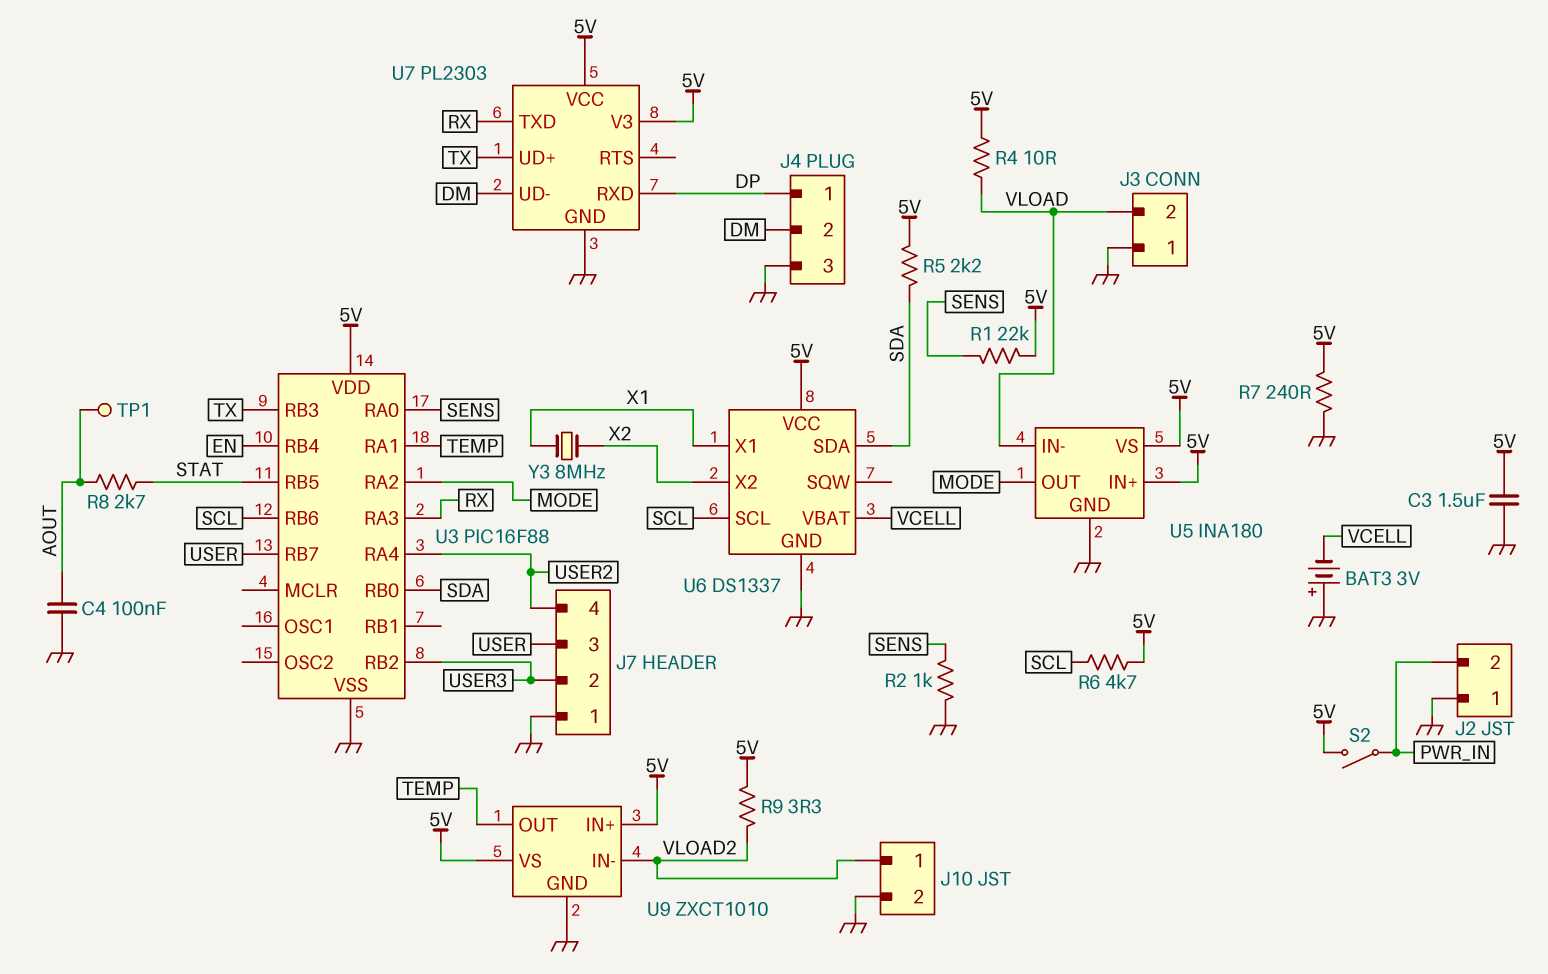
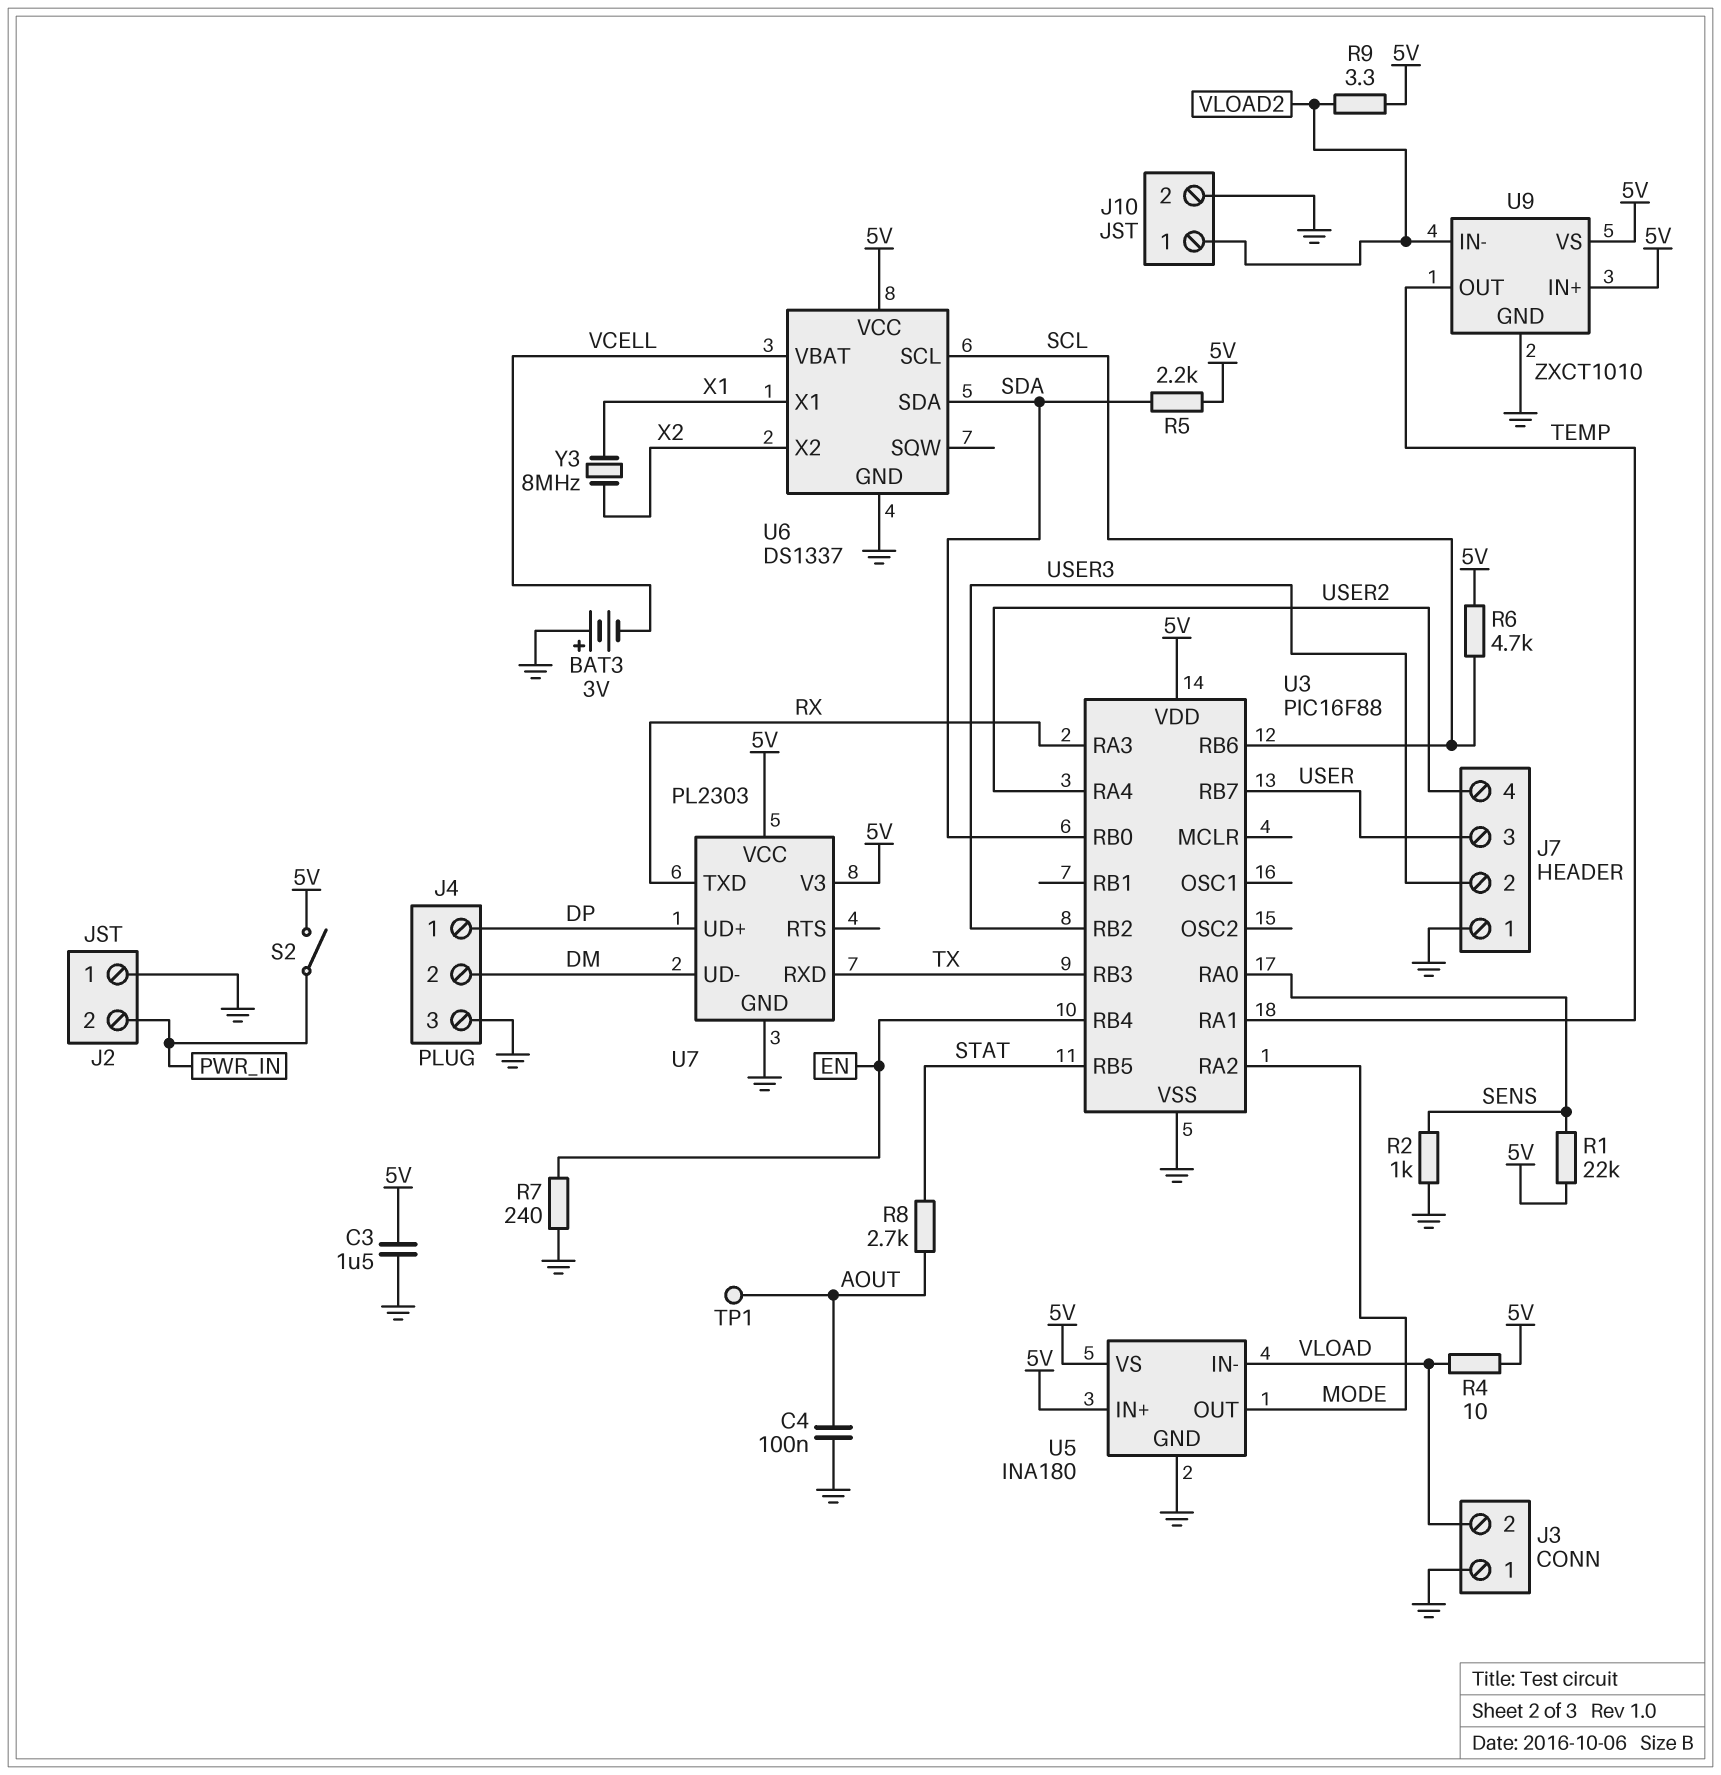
R7: 240 (5V, GND) -> 240 (EN, GND)
U7 pin RXD: DP -> TX
U7 pin UD+: TX -> DP

